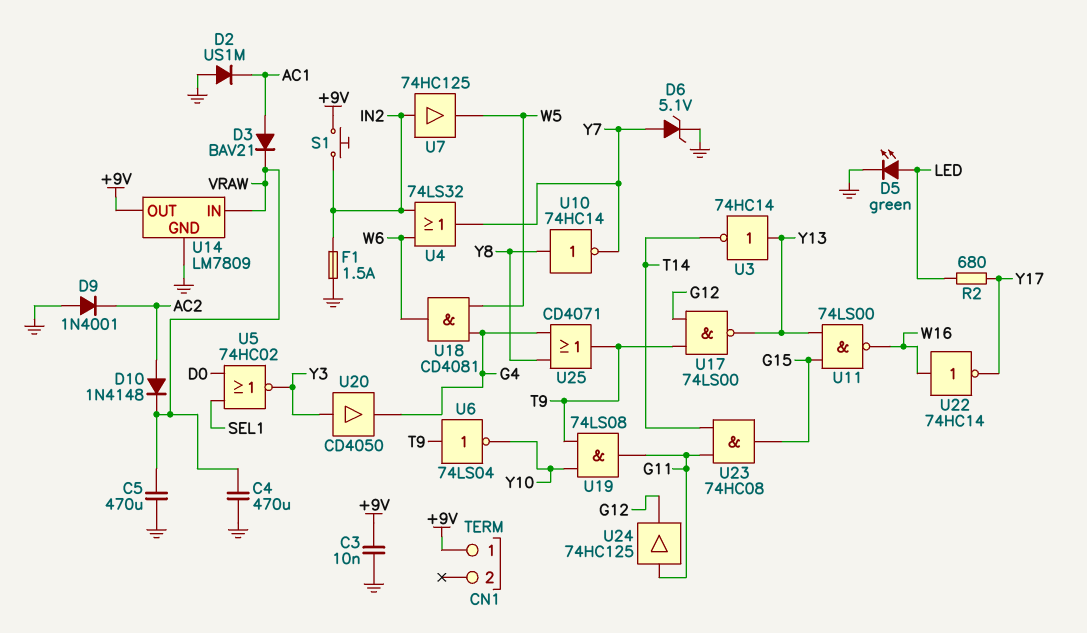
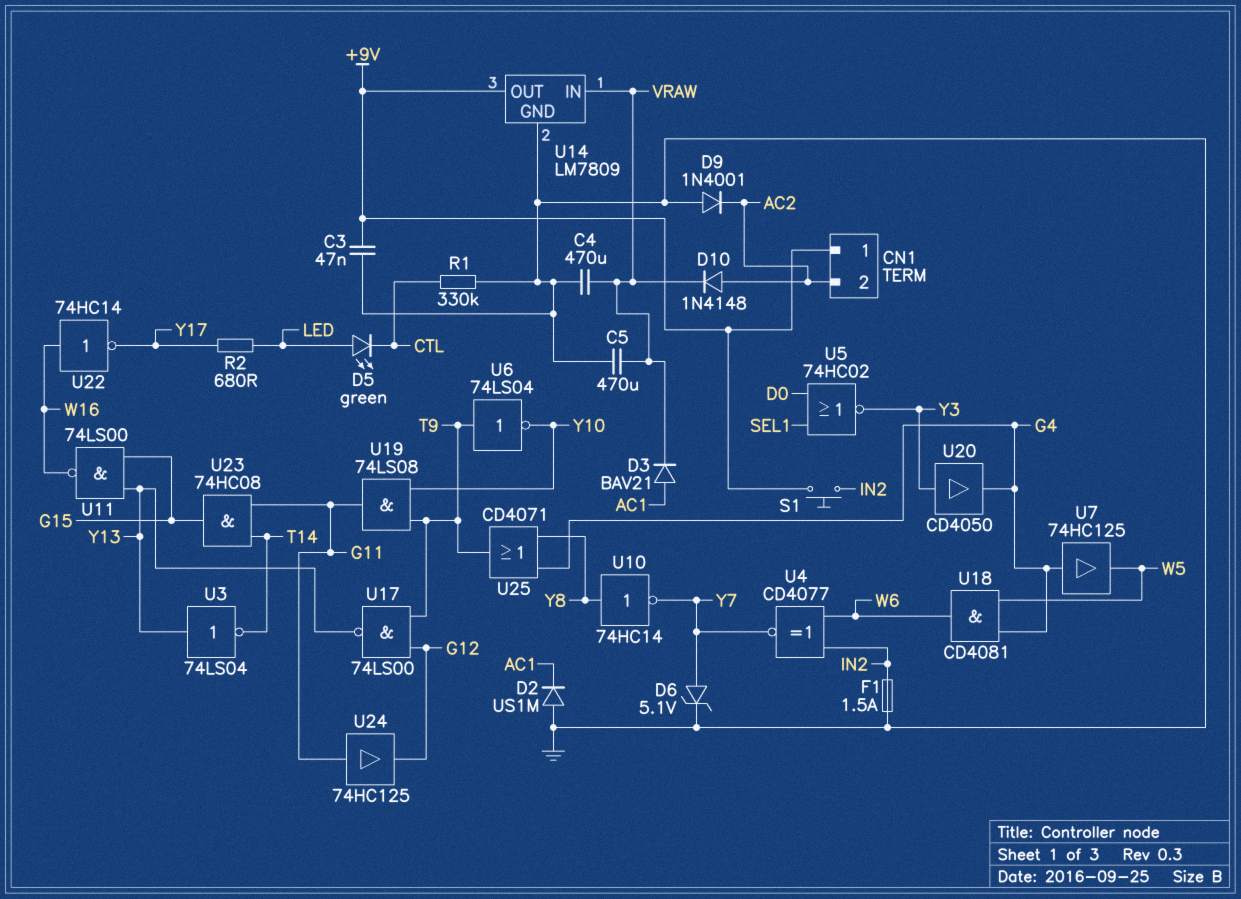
C3: 10nF (+9V, GND) -> 47nF (+9V, GND)
CN1 pin 2: none -> AC2
D5: LED green (A LED, K GND) -> LED green (A LED, K CTL)
R1: none -> 330k (CTL, GND)
U3: NOT 74HC14 (in Y13, out T14) -> NOT 74LS04 (in Y13, out T14)
U4: OR 74LS32 (in IN2, in W6, out Y7) -> XNOR CD4077 (in IN2, in W6, out Y7)
U7: buffer 74HC125 (in IN2, out W5) -> buffer 74HC125 (in G4, out W5)

